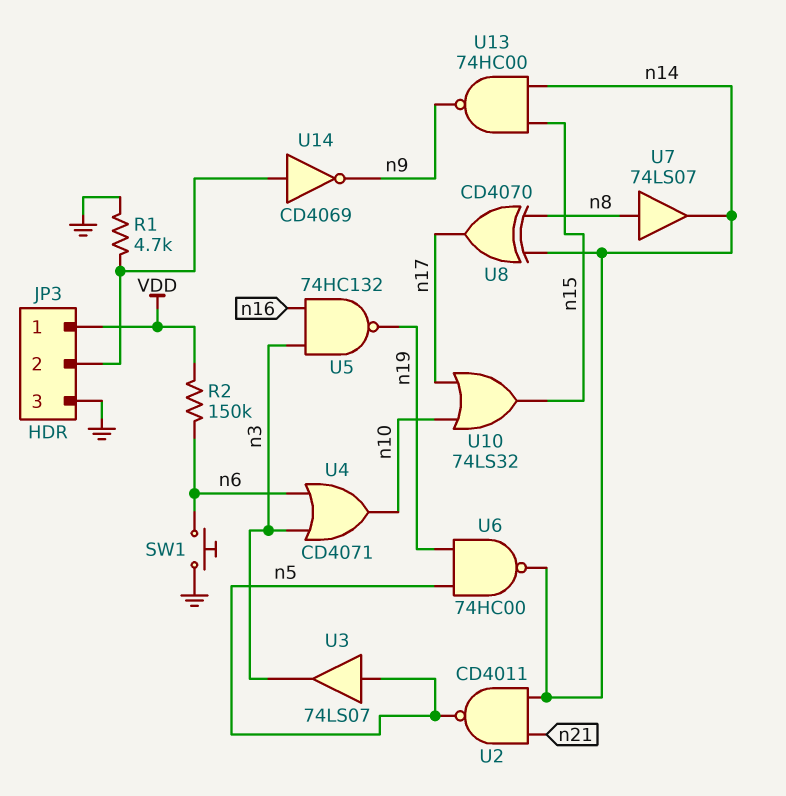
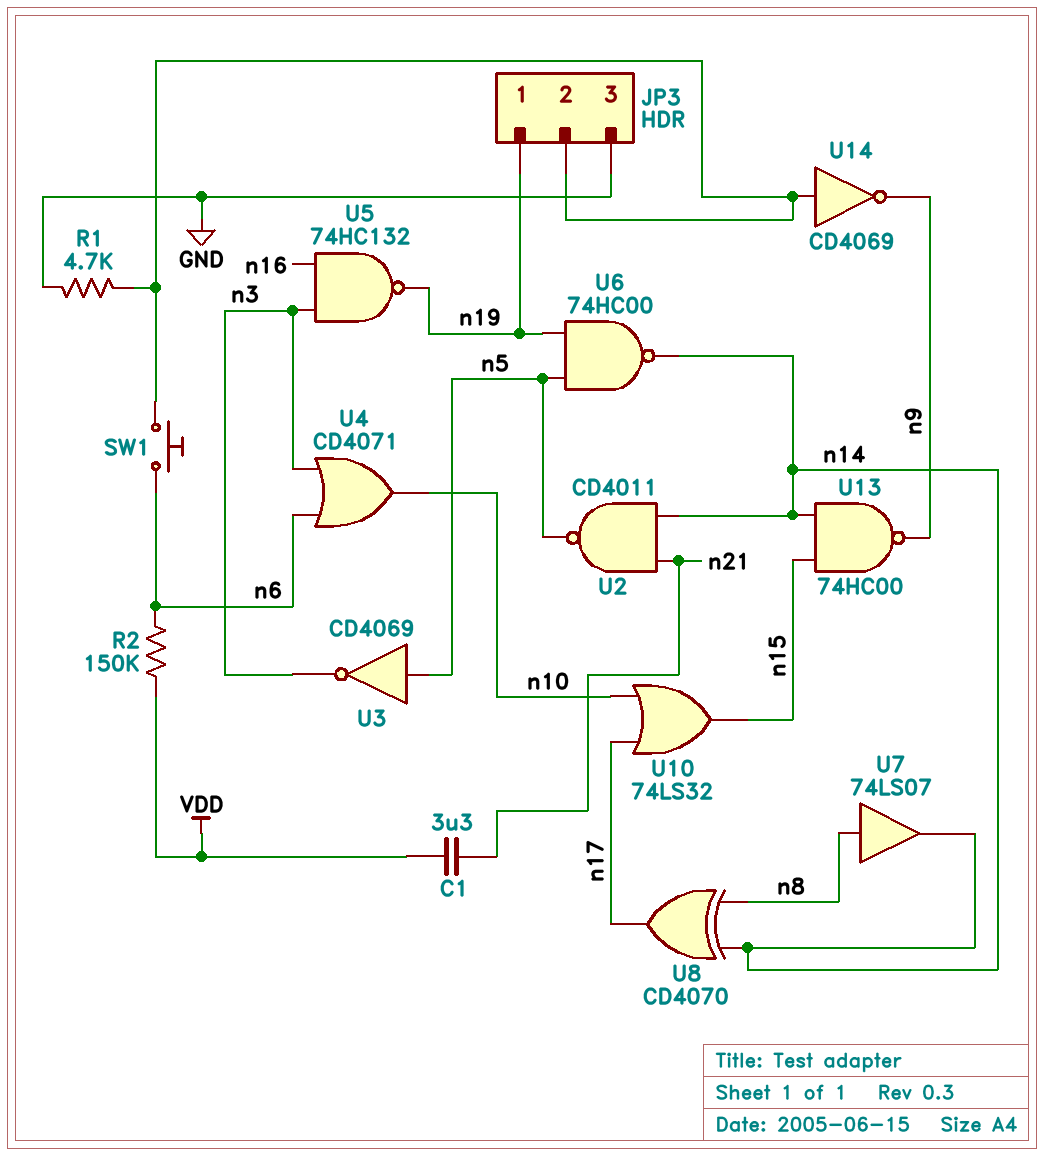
C1: none -> 3.3uF (VDD, n21)
JP3 pin 1: VDD -> n19
SW1: button (GND, n6) -> button (JP3/2, n6)
U3: buffer 74LS07 (in n5, out n3) -> NOT CD4069 (in n5, out n3)

